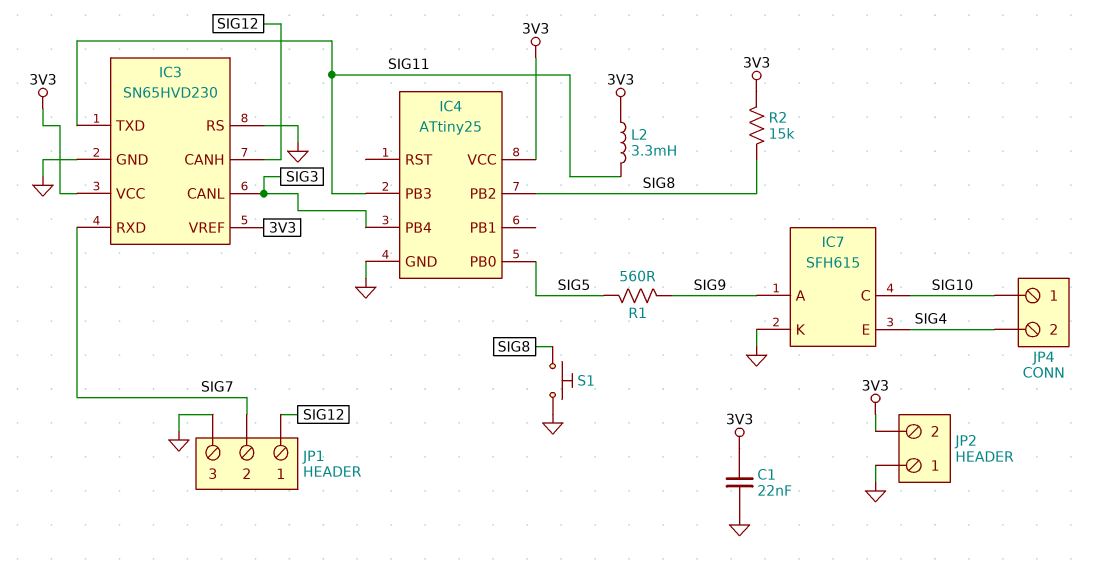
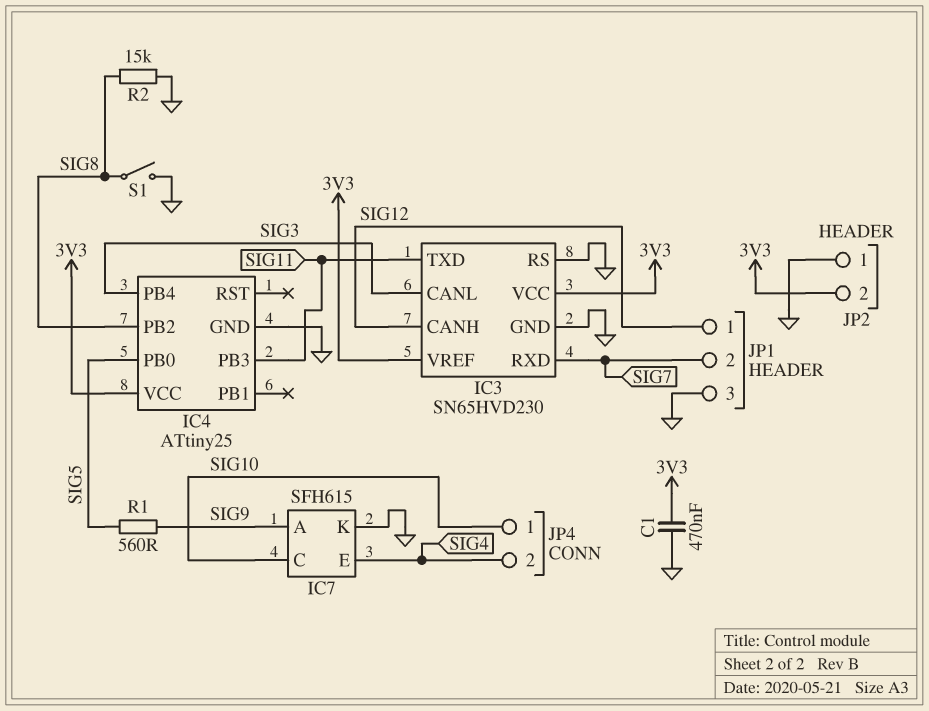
C1: 22nF (3V3, GND) -> 470nF (3V3, GND)
L2: 3.3mH (3V3, SIG11) -> none
R2: 15k (3V3, SIG8) -> 15k (GND, SIG8)
S1: button (GND, SIG8) -> switch (GND, SIG8)

